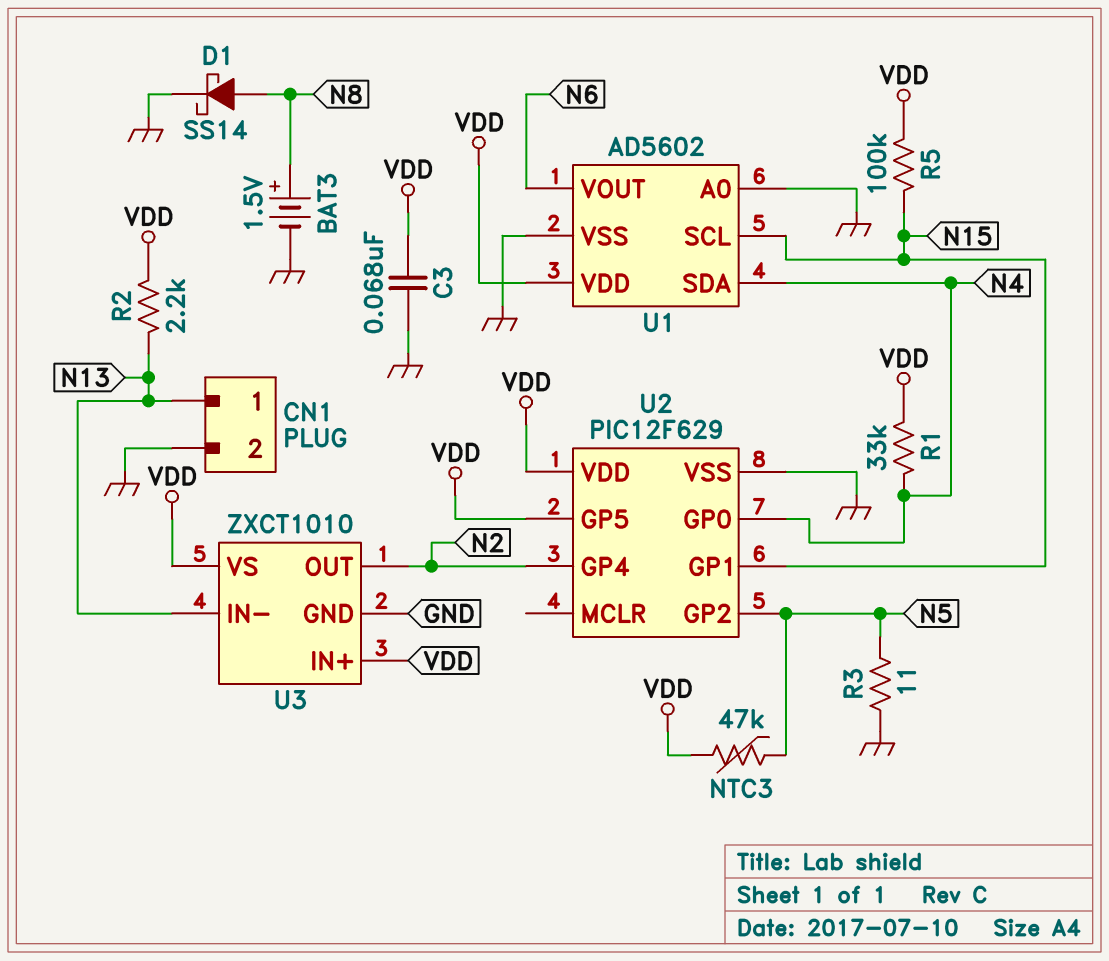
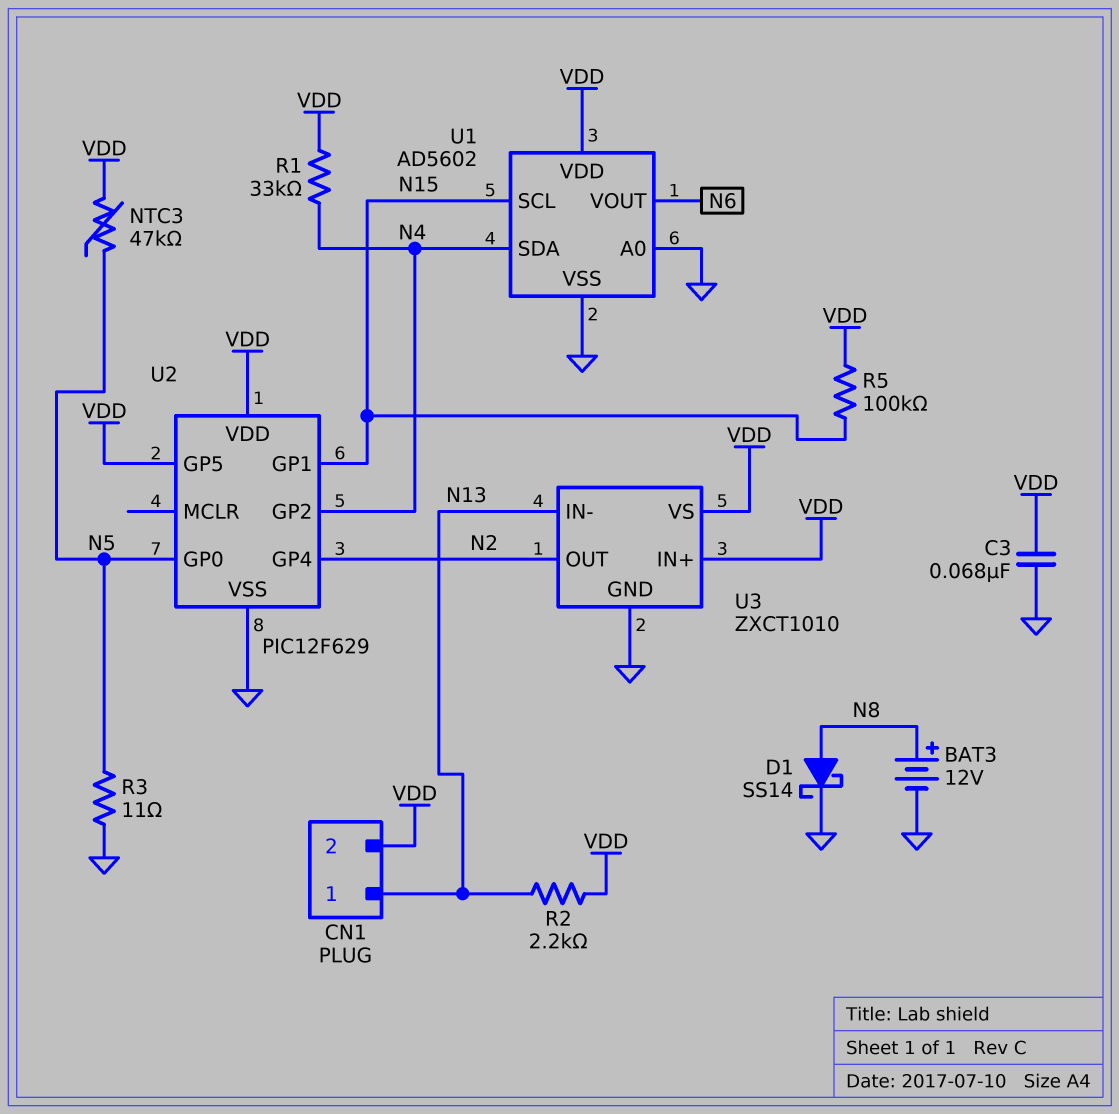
BAT3: 1.5V (plus N8, minus GND) -> 12V (plus N8, minus GND)
CN1 pin 2: GND -> VDD
U2 pin GP0: N4 -> N5
U2 pin GP2: N5 -> N4

